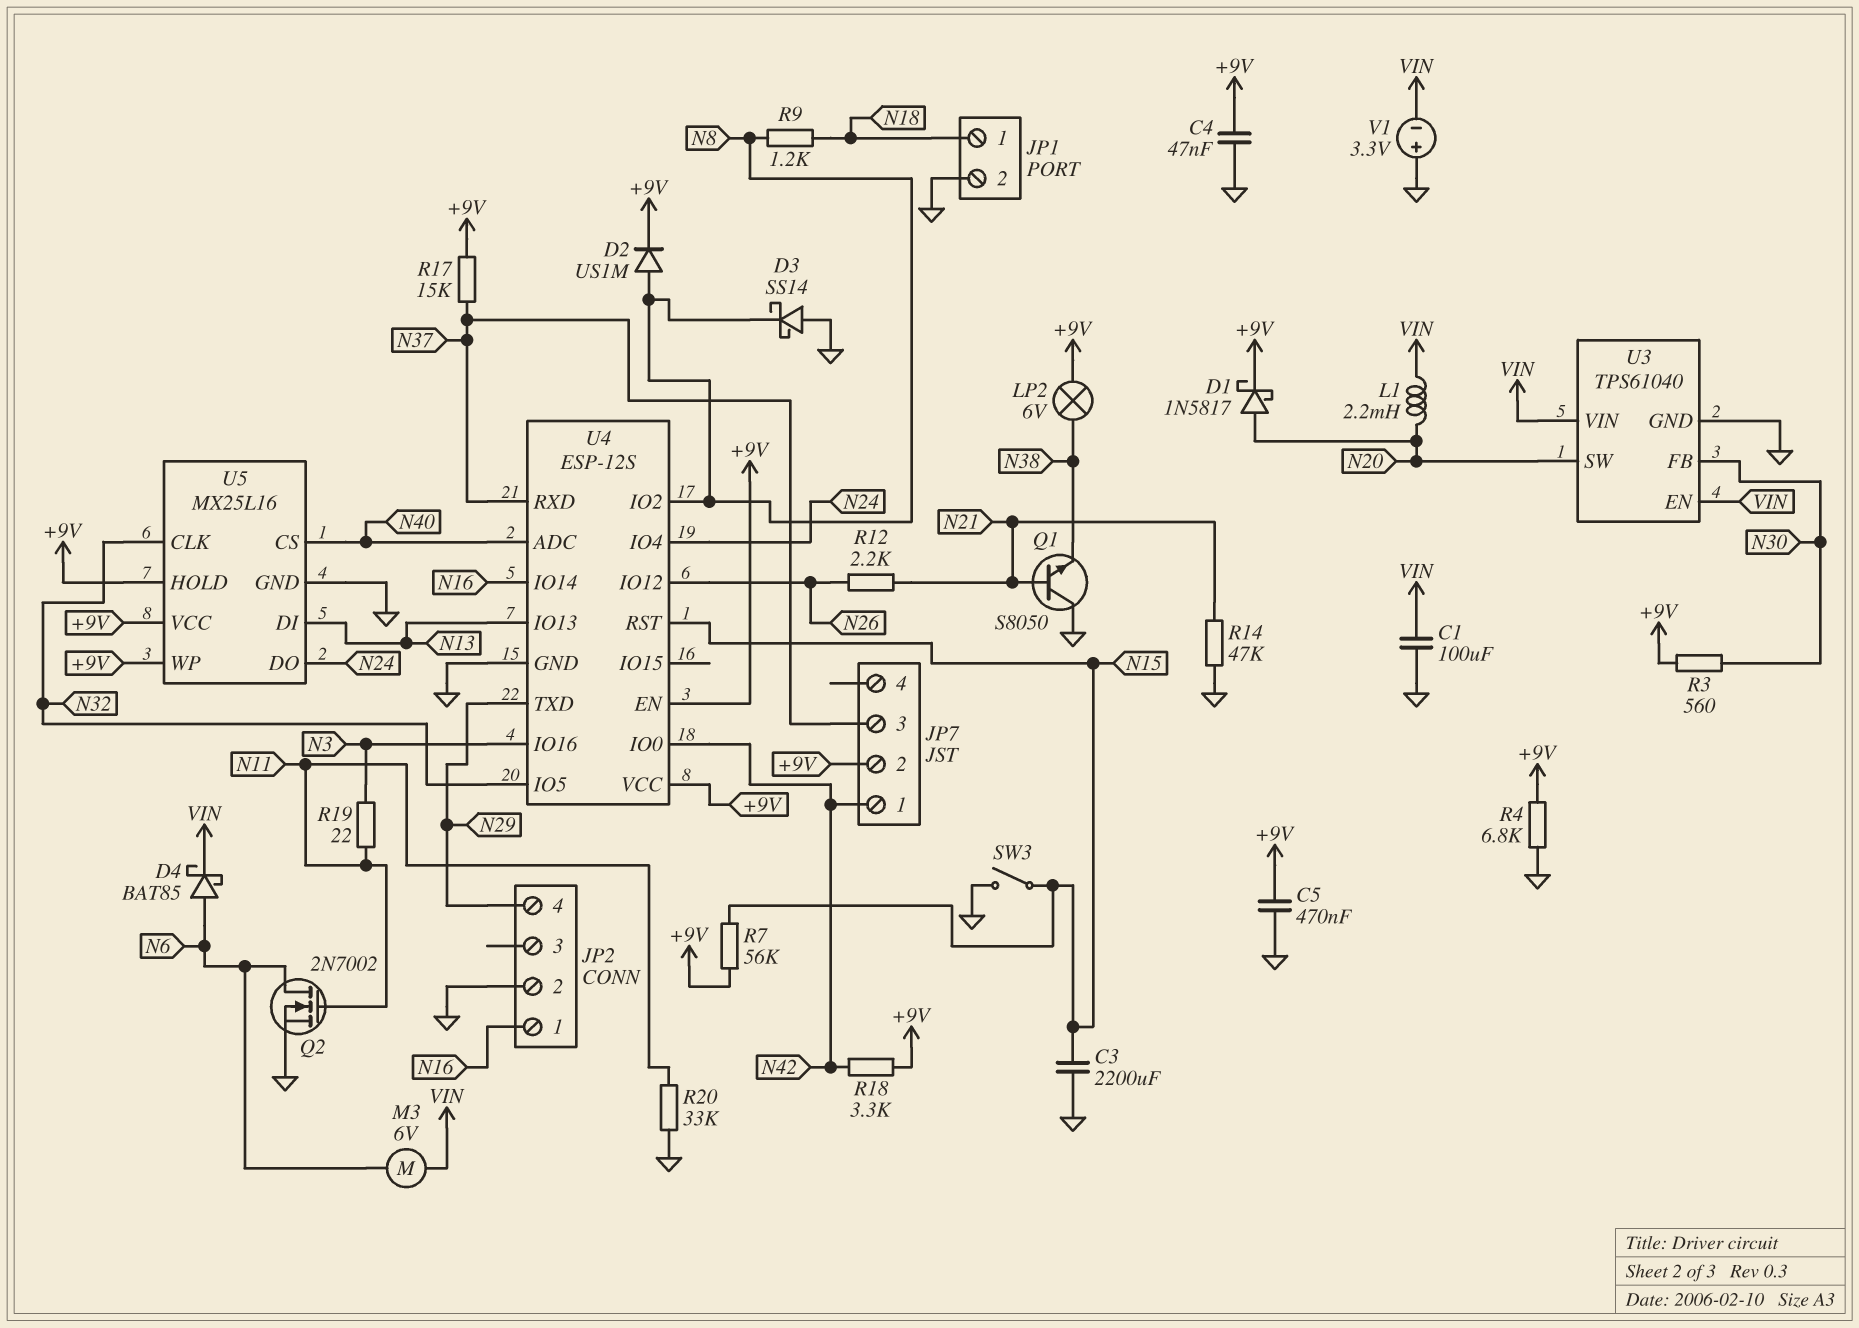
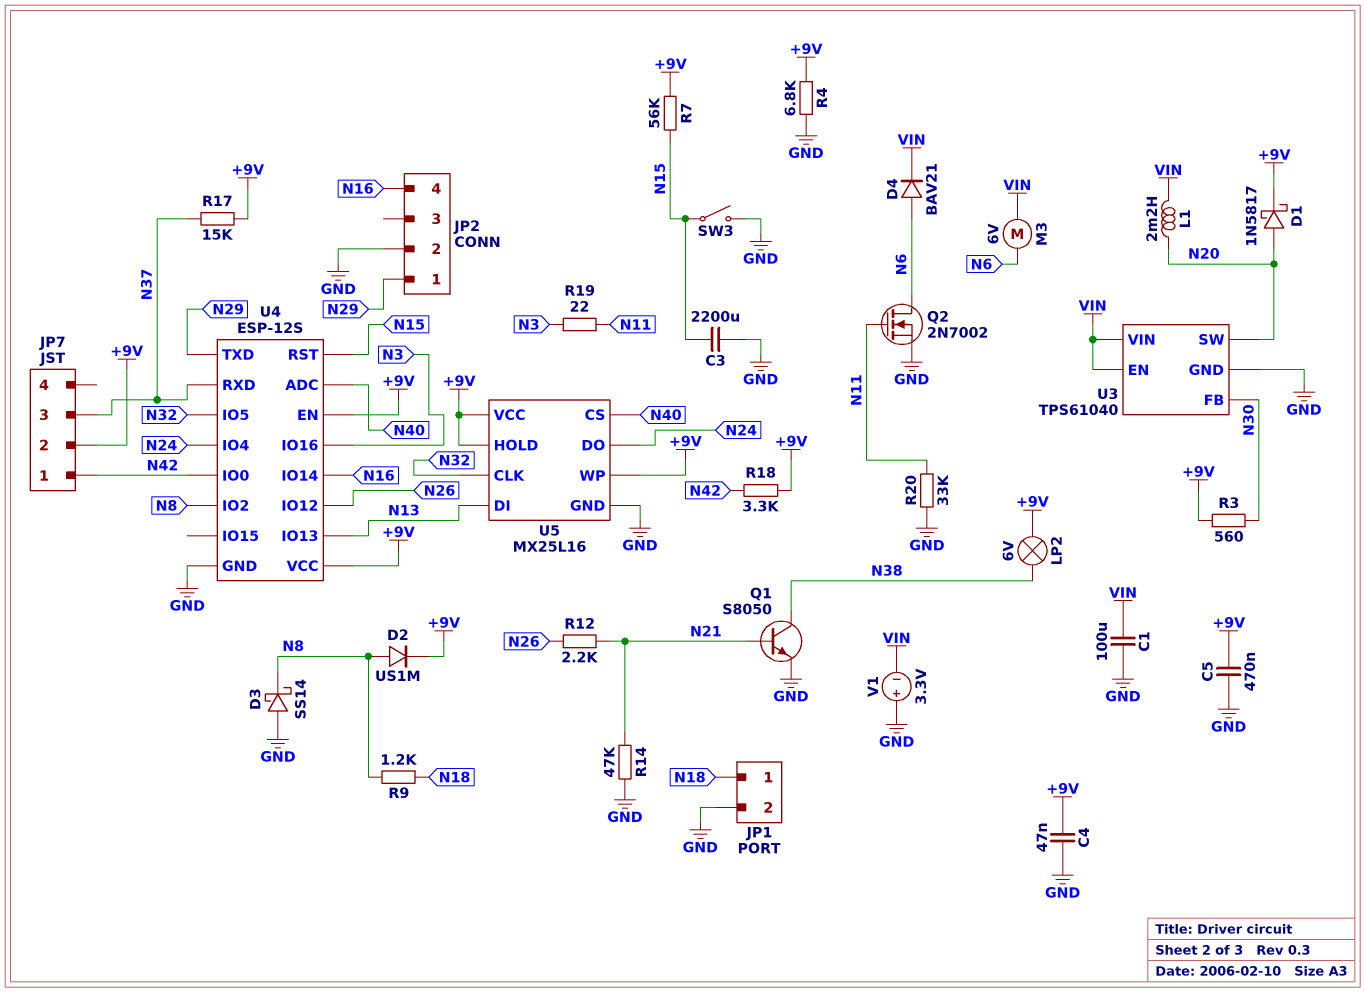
D4: schottky BAT85 (A N6, K VIN) -> diode BAV21 (A N6, K VIN)
JP2 pin 1: N16 -> N29
JP2 pin 4: N29 -> N16
Q1: NPN S8050 (B N21, C GND, E N38) -> NPN S8050 (B N21, C N38, E GND)

